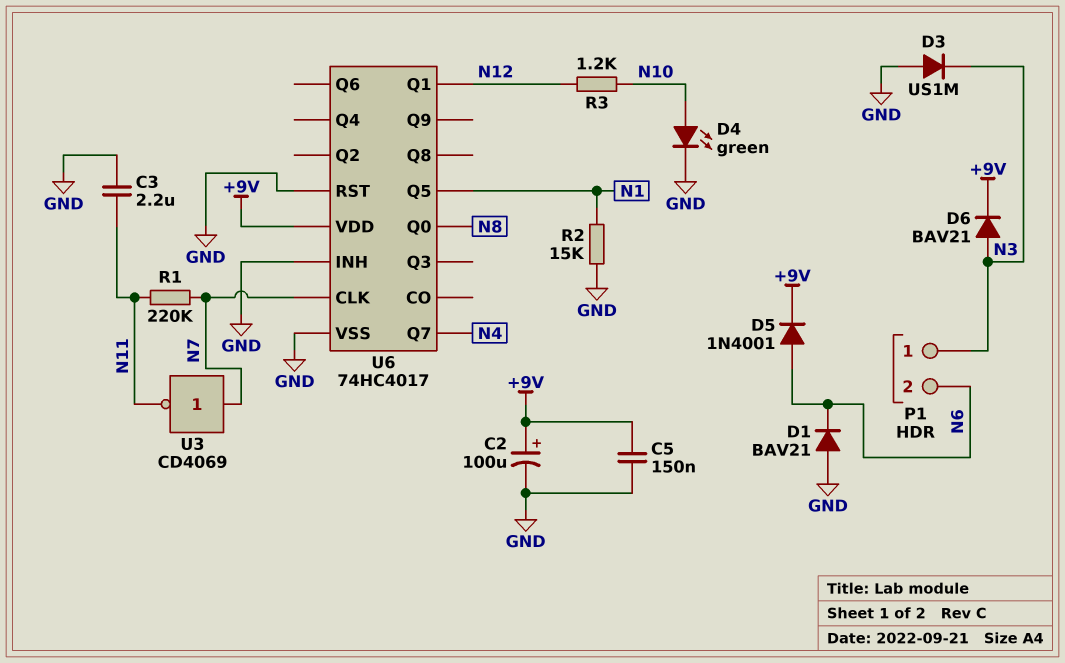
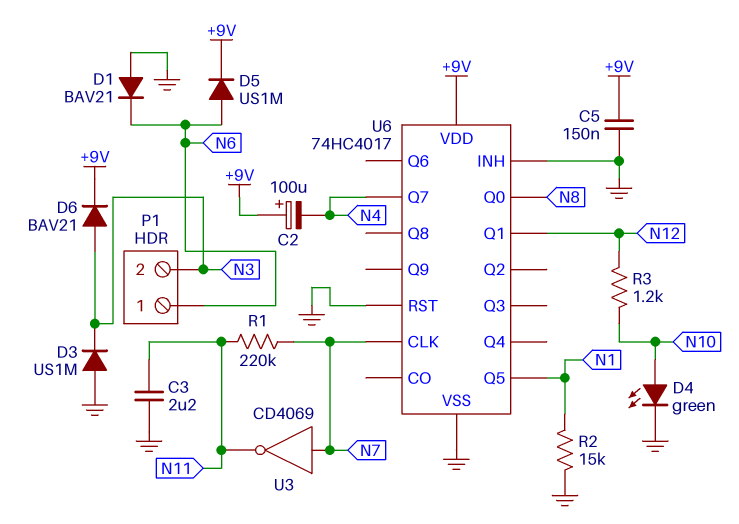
C2: 100uF (plus +9V, minus GND) -> 100uF (plus +9V, minus N4)
D5: diode 1N4001 (A N6, K +9V) -> diode US1M (A N6, K +9V)
P1 pin 1: N3 -> N6
P1 pin 2: N6 -> N3

